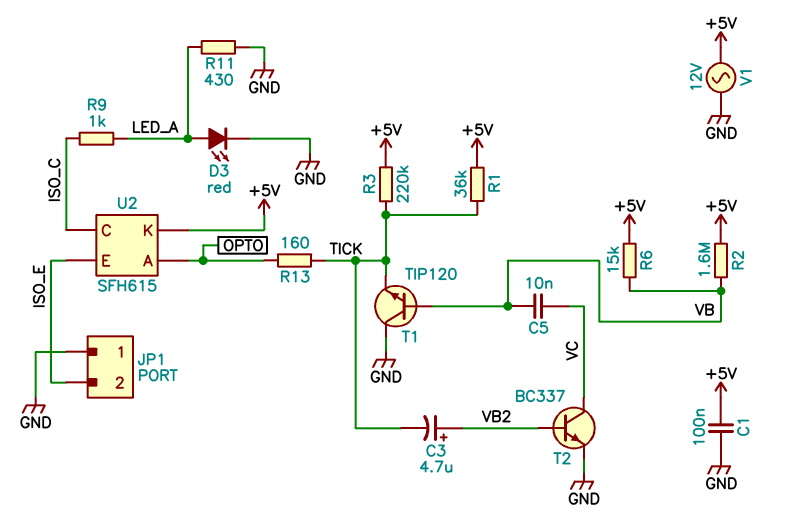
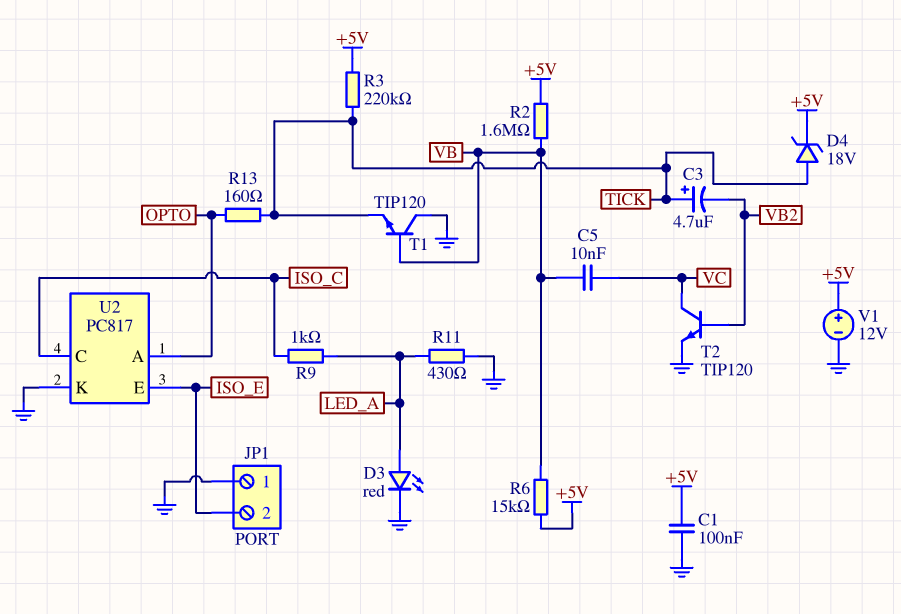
C3: 4.7uF (plus VB2, minus TICK) -> 4.7uF (plus TICK, minus VB2)
D4: none -> zener 18V (A TICK, K +5V)
R1: 36k (+5V, TICK) -> none
T2: NPN BC337 (B VB2, C VC, E GND) -> NPN TIP120 (B VB2, C VC, E GND)
U2: SFH615 -> PC817
U2 pin K: +5V -> GND
V1: AC 12V (+5V, GND) -> 12V (plus +5V, minus GND)

